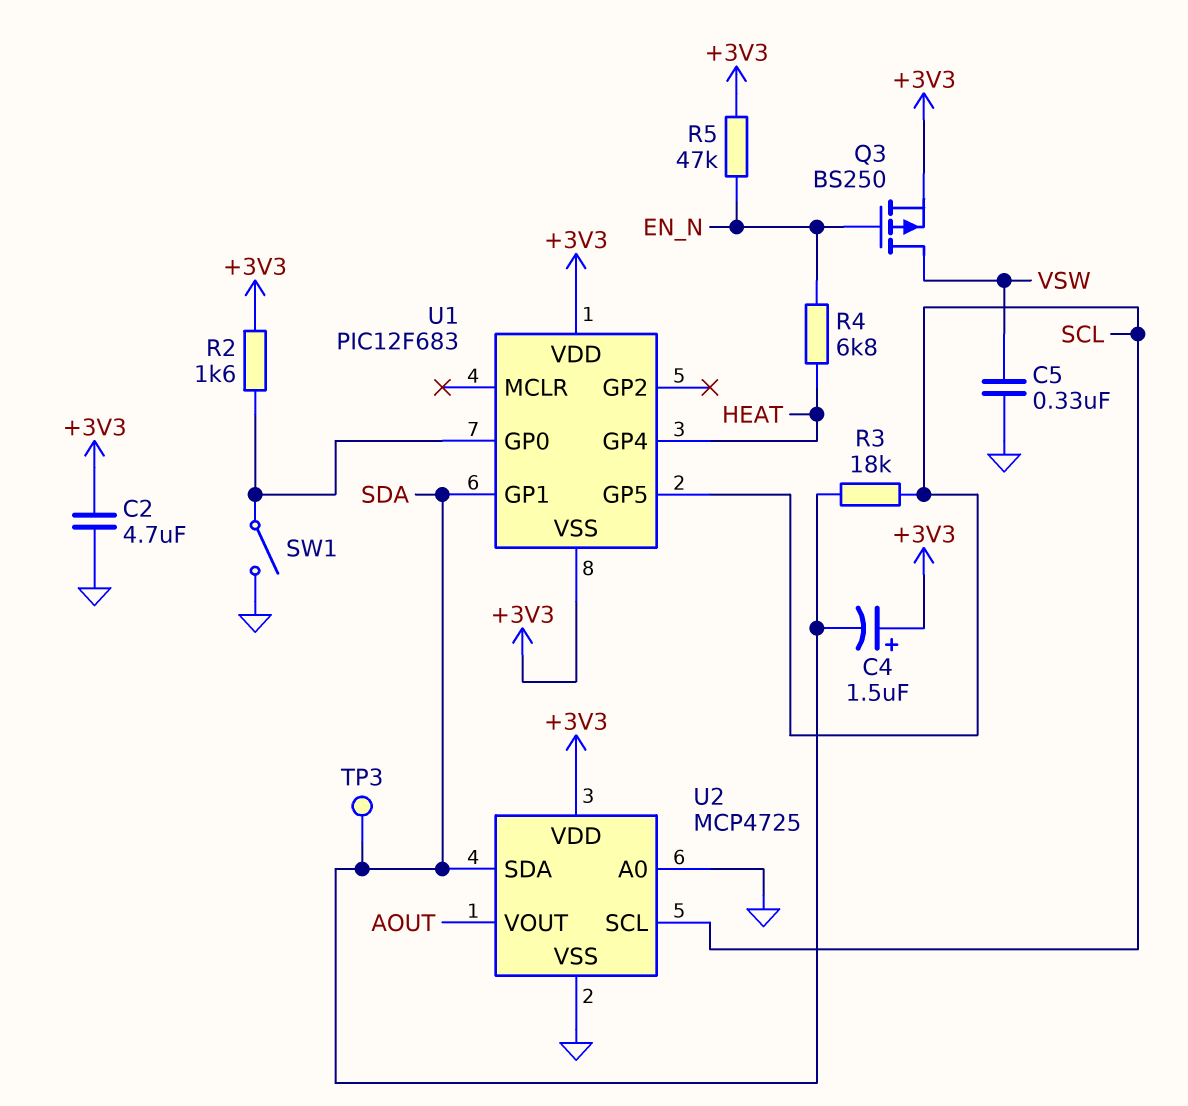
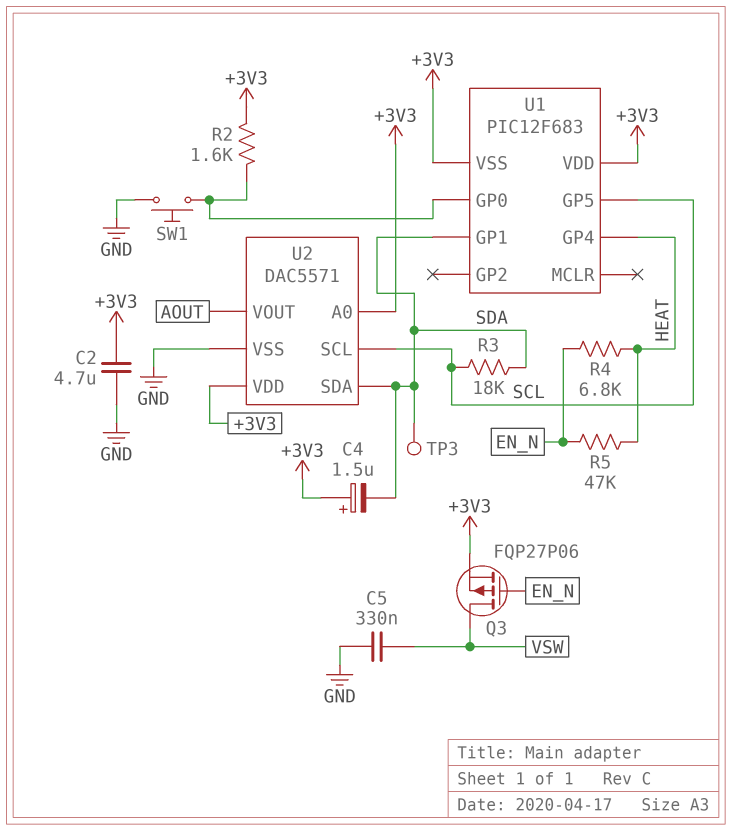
Q3: PMOS BS250 (G EN_N, D VSW, S +3V3) -> PMOS FQP27P06 (G EN_N, D VSW, S +3V3)
R5: 47k (+3V3, EN_N) -> 47k (EN_N, HEAT)
SW1: switch (GND, U1/GP0) -> button (GND, U1/GP0)
U2: MCP4725 -> DAC5571
U2 pin A0: GND -> +3V3

